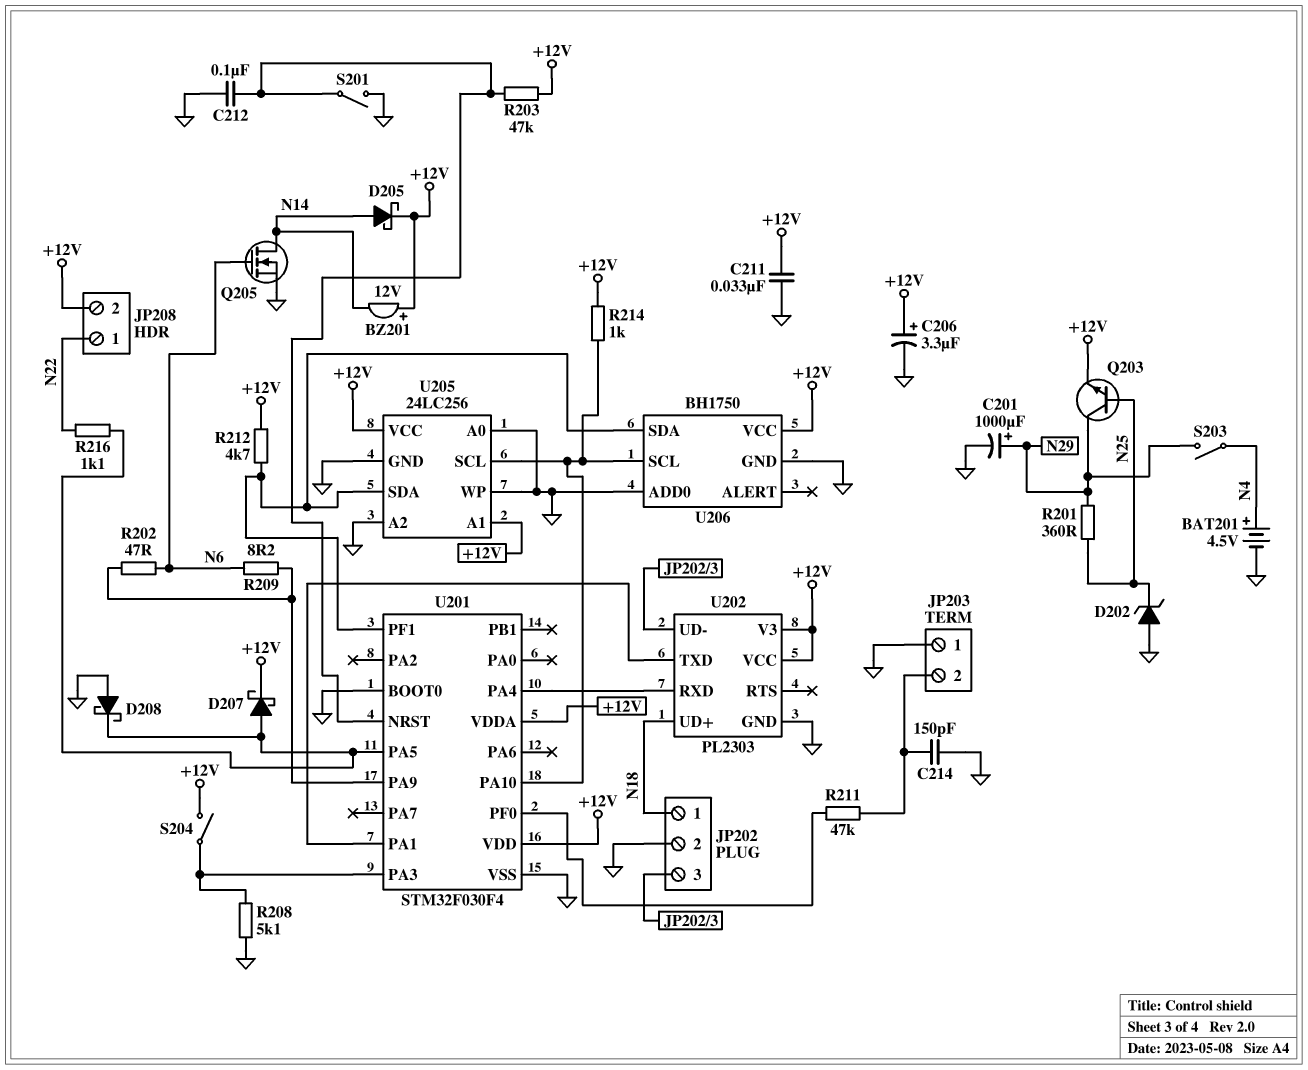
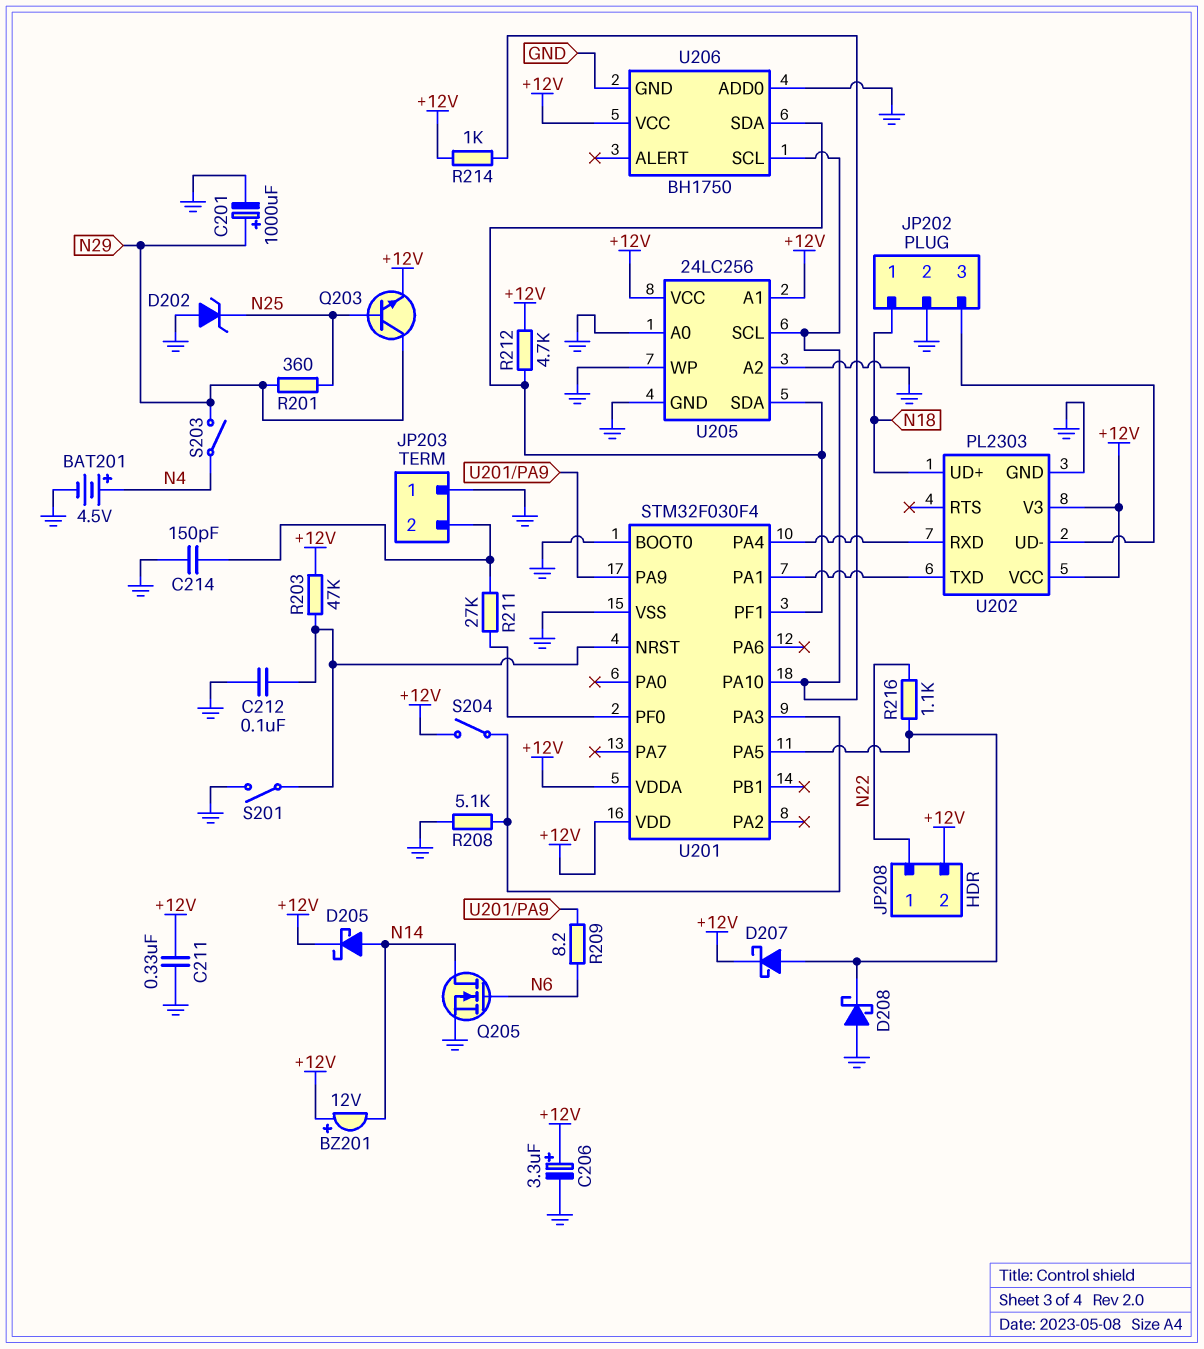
C211: 33nF (+12V, GND) -> 330nF (+12V, GND)
R202: 47 (N6, U201/PA9) -> none
R211: 47k (JP203/2, U201/PF0) -> 27k (JP203/2, U201/PF0)

